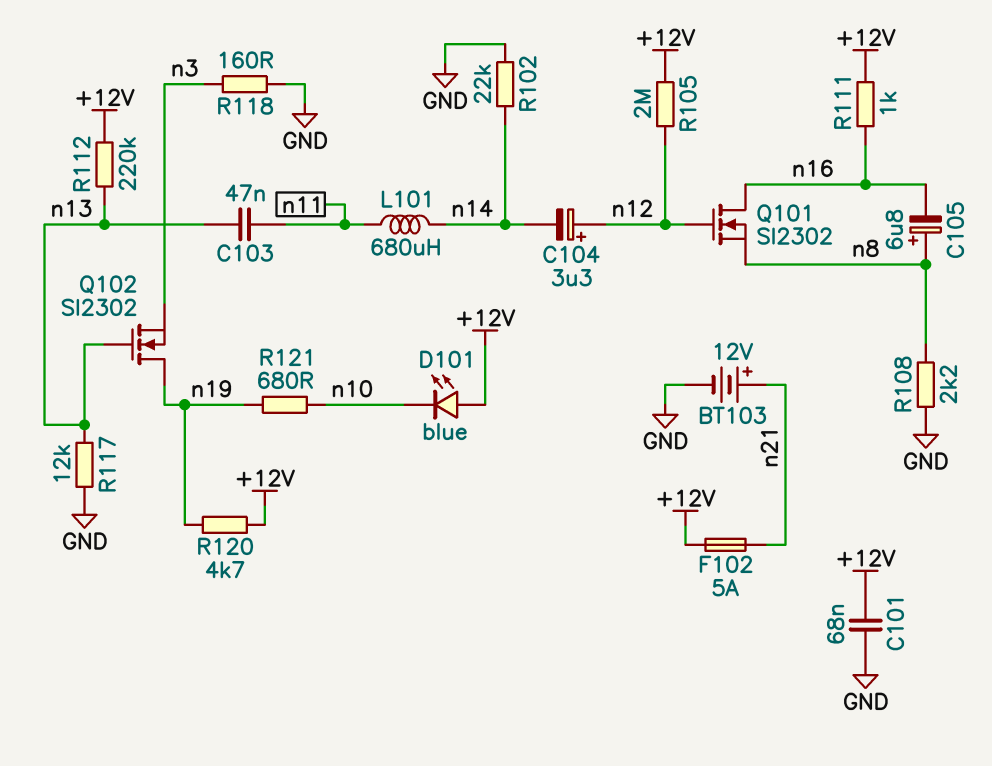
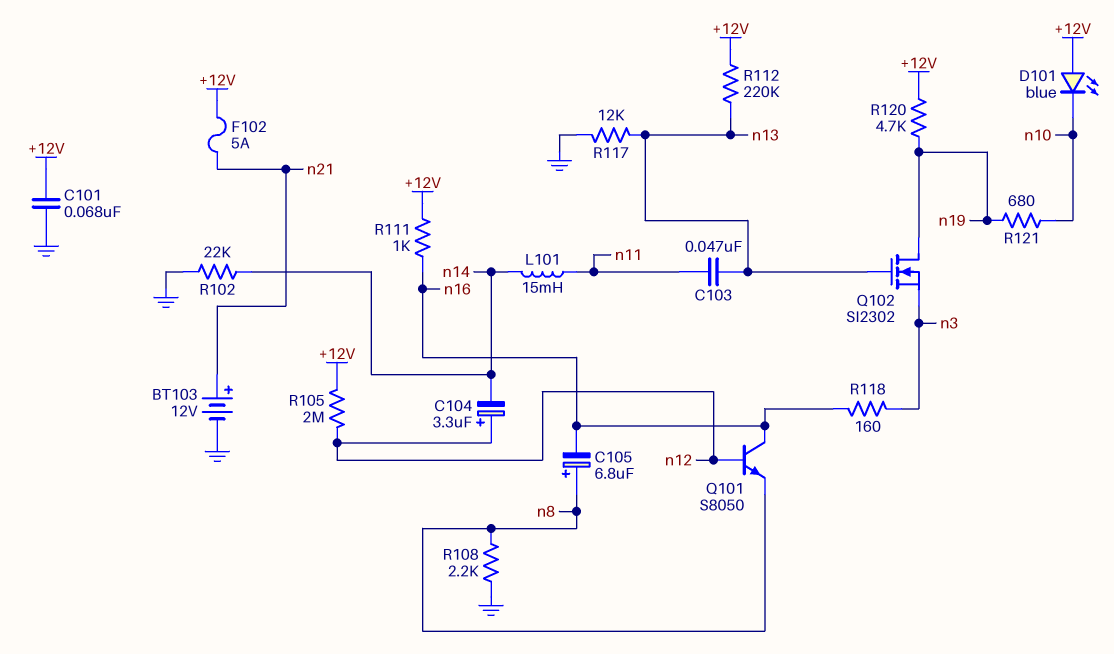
L101: 680uH (n11, n14) -> 15mH (n11, n14)
Q101: NMOS SI2302 (G n12, D n16, S n8) -> NPN S8050 (B n12, C n16, E n8)
R118: 160 (GND, n3) -> 160 (n3, n16)

